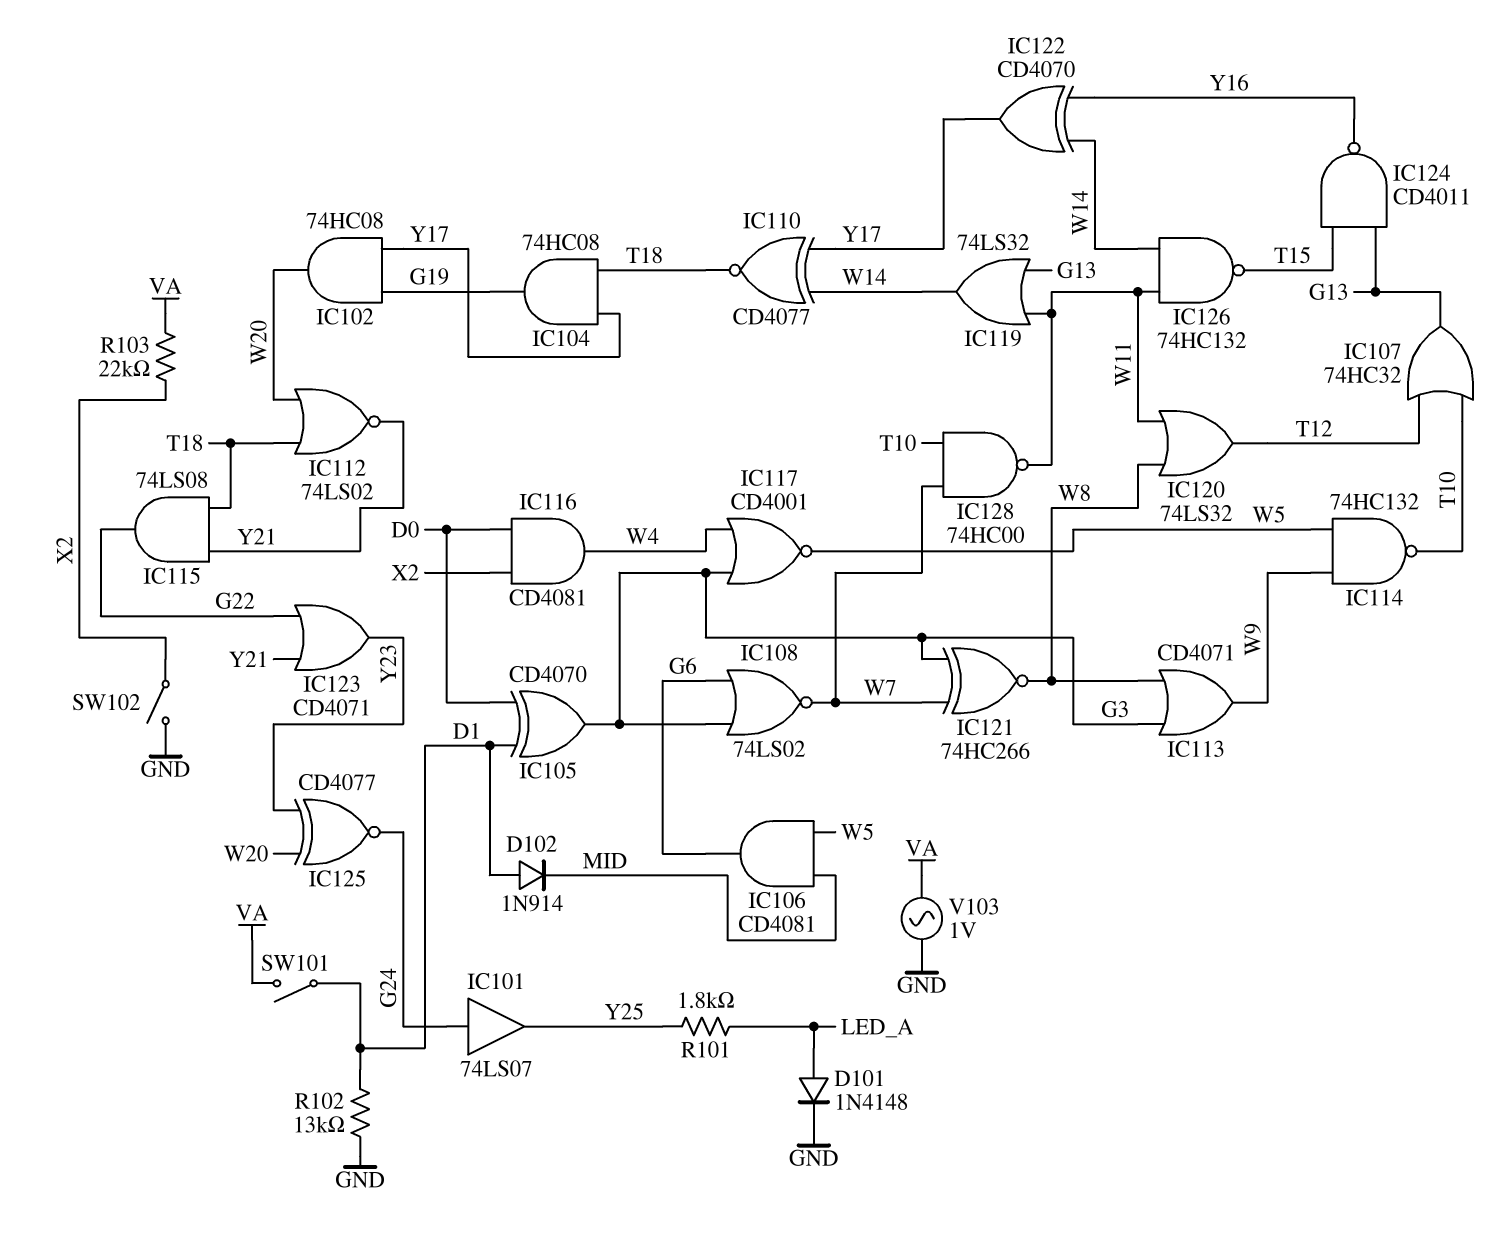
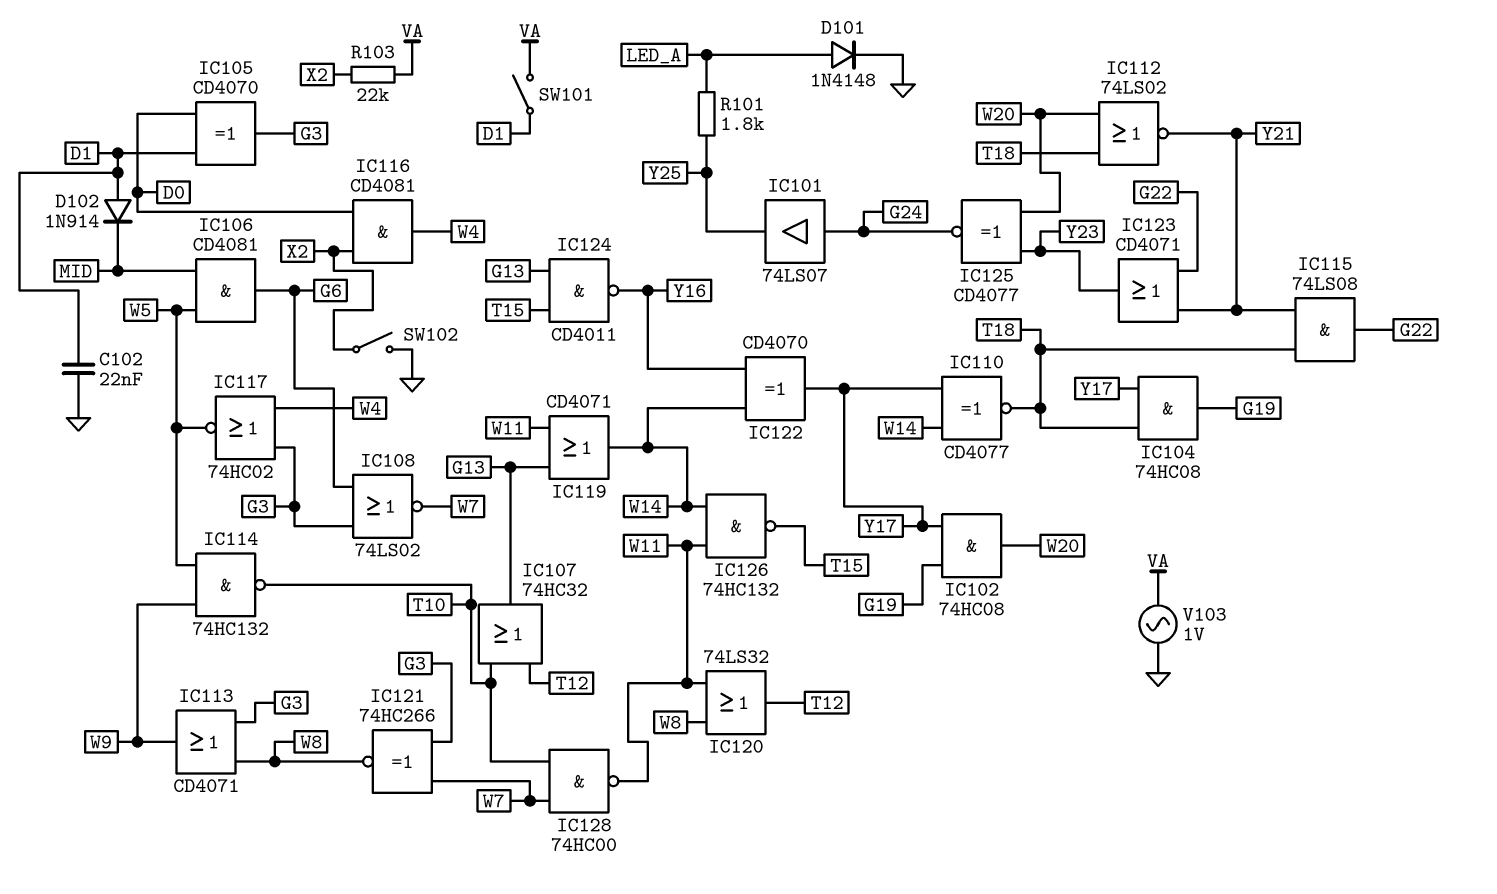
C102: none -> 22nF (D1, GND)
IC117: NOR CD4001 (in G3, in W4, out W5) -> NOR 74HC02 (in G3, in W4, out W5)
IC119: OR 74LS32 (in G13, in W11, out W14) -> OR CD4071 (in G13, in W11, out W14)
R102: 13k (D1, GND) -> none

